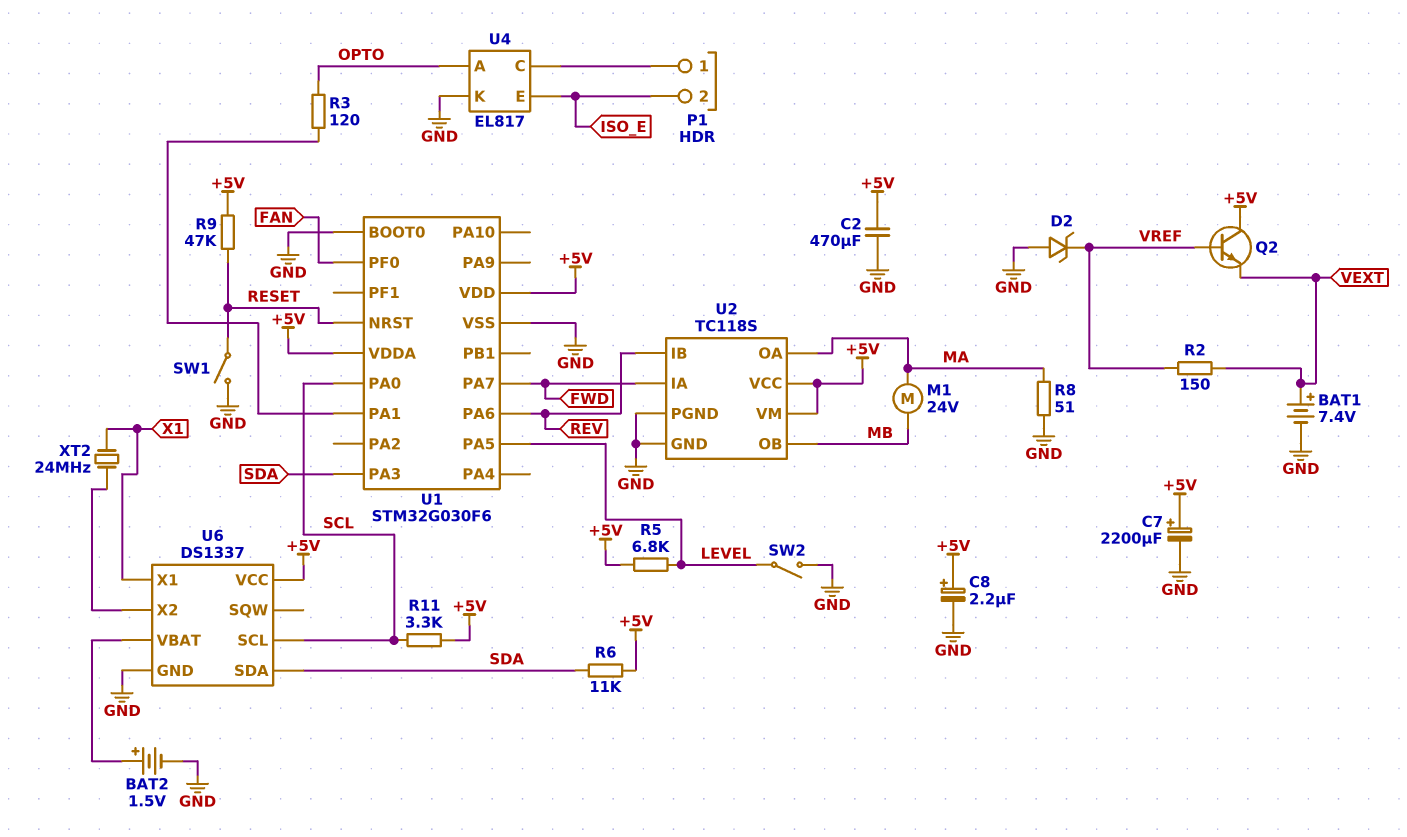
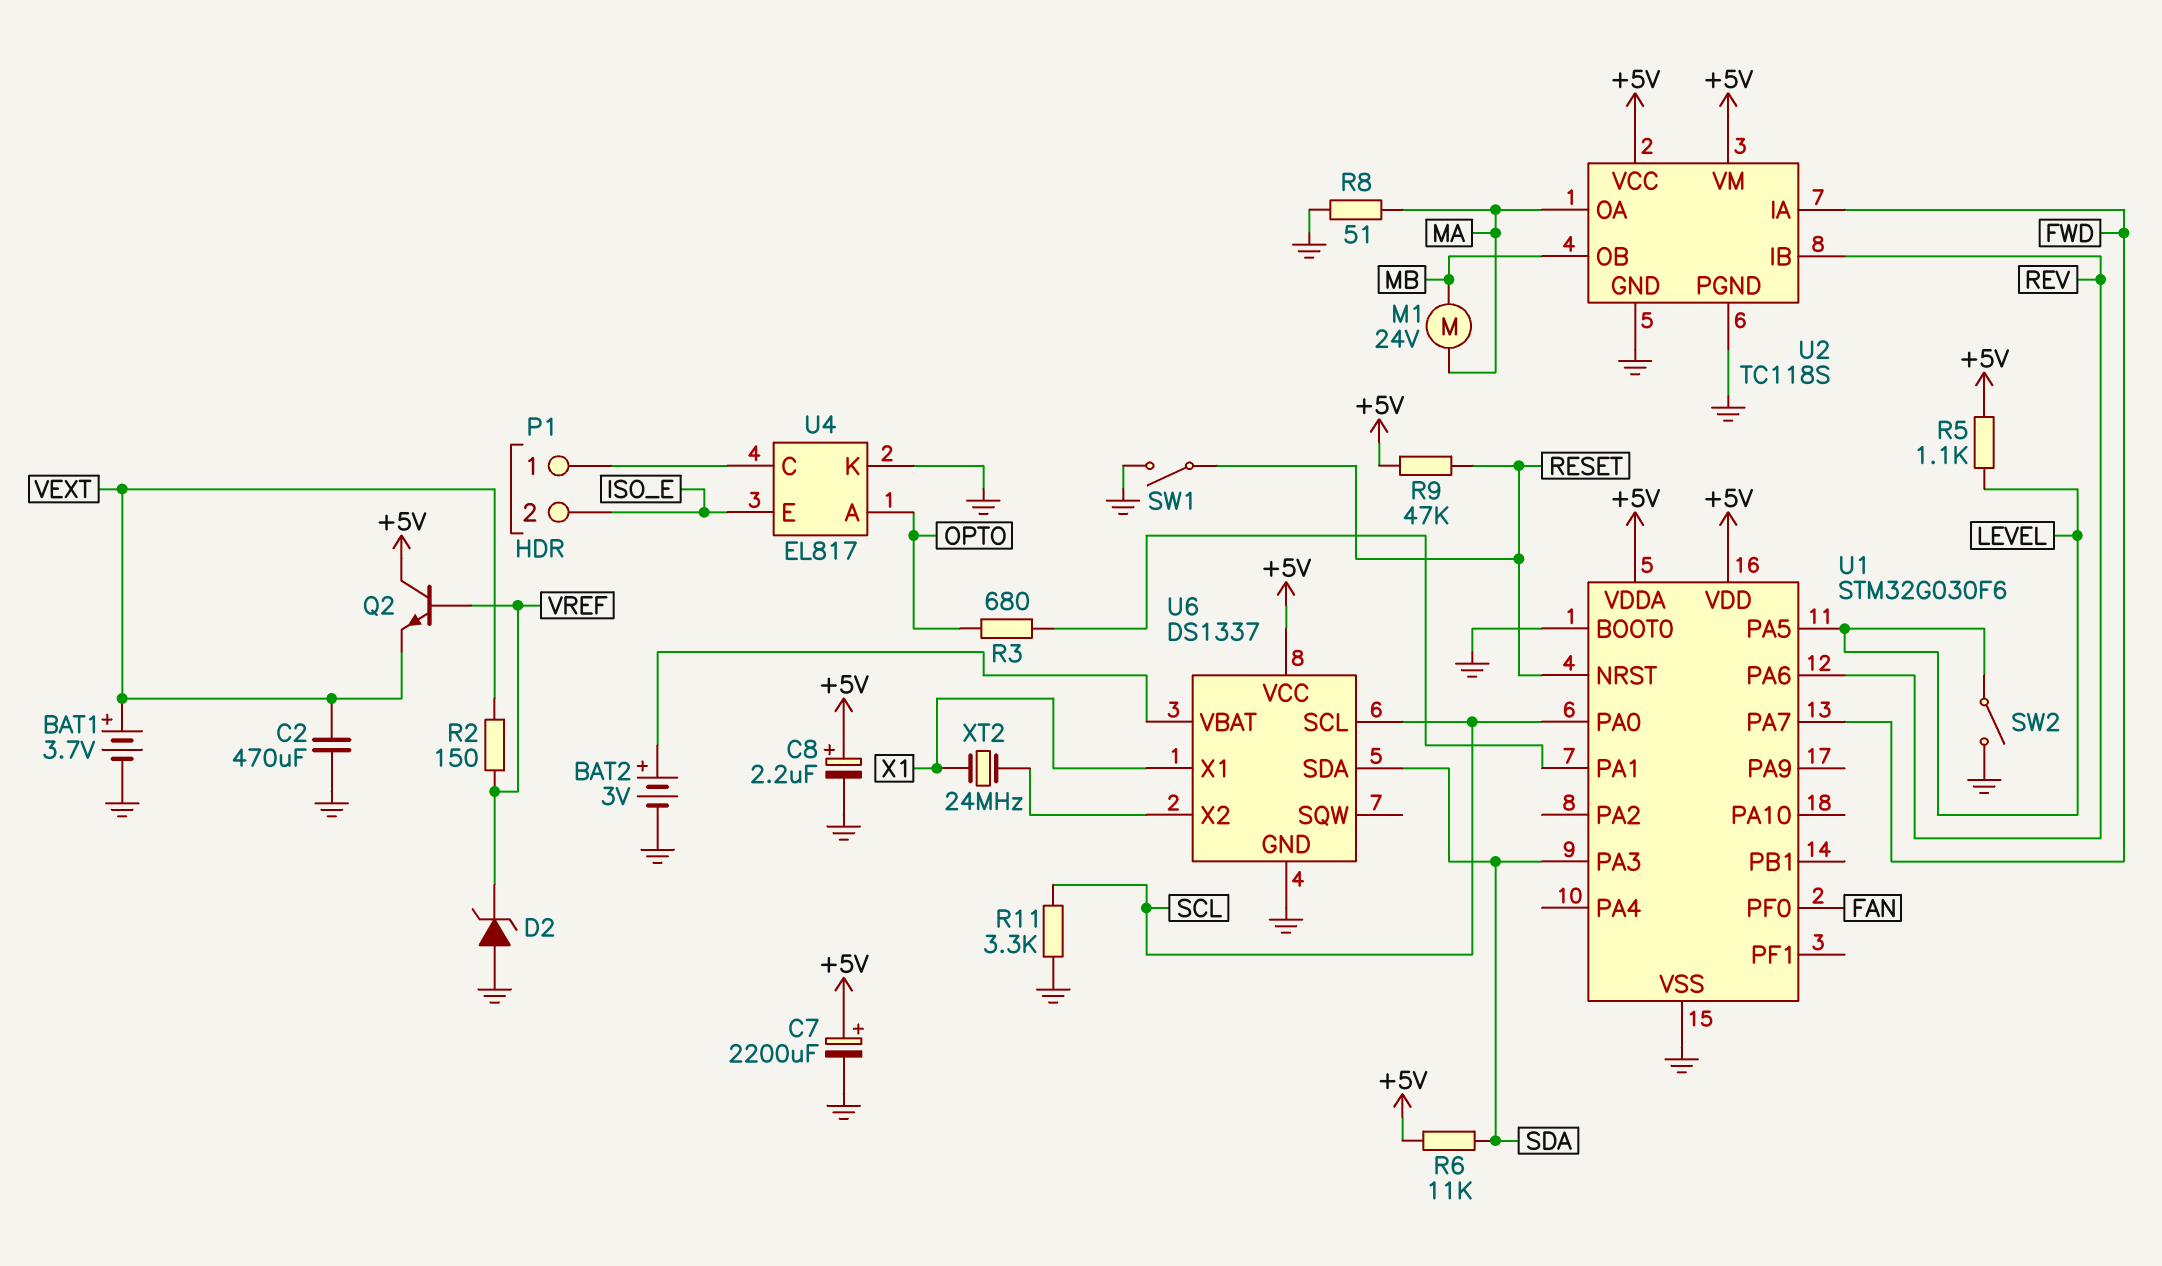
BAT1: 7.4V (plus VEXT, minus GND) -> 3.7V (plus VEXT, minus GND)
BAT2: 1.5V (plus U6/VBAT, minus GND) -> 3V (plus U6/VBAT, minus GND)
C2: 470uF (+5V, GND) -> 470uF (GND, VEXT)
R3: 120 (OPTO, U1/PA1) -> 680 (OPTO, U1/PA1)
R5: 6.8k (+5V, LEVEL) -> 1.1k (+5V, LEVEL)
R11: 3.3k (+5V, SCL) -> 3.3k (GND, SCL)

